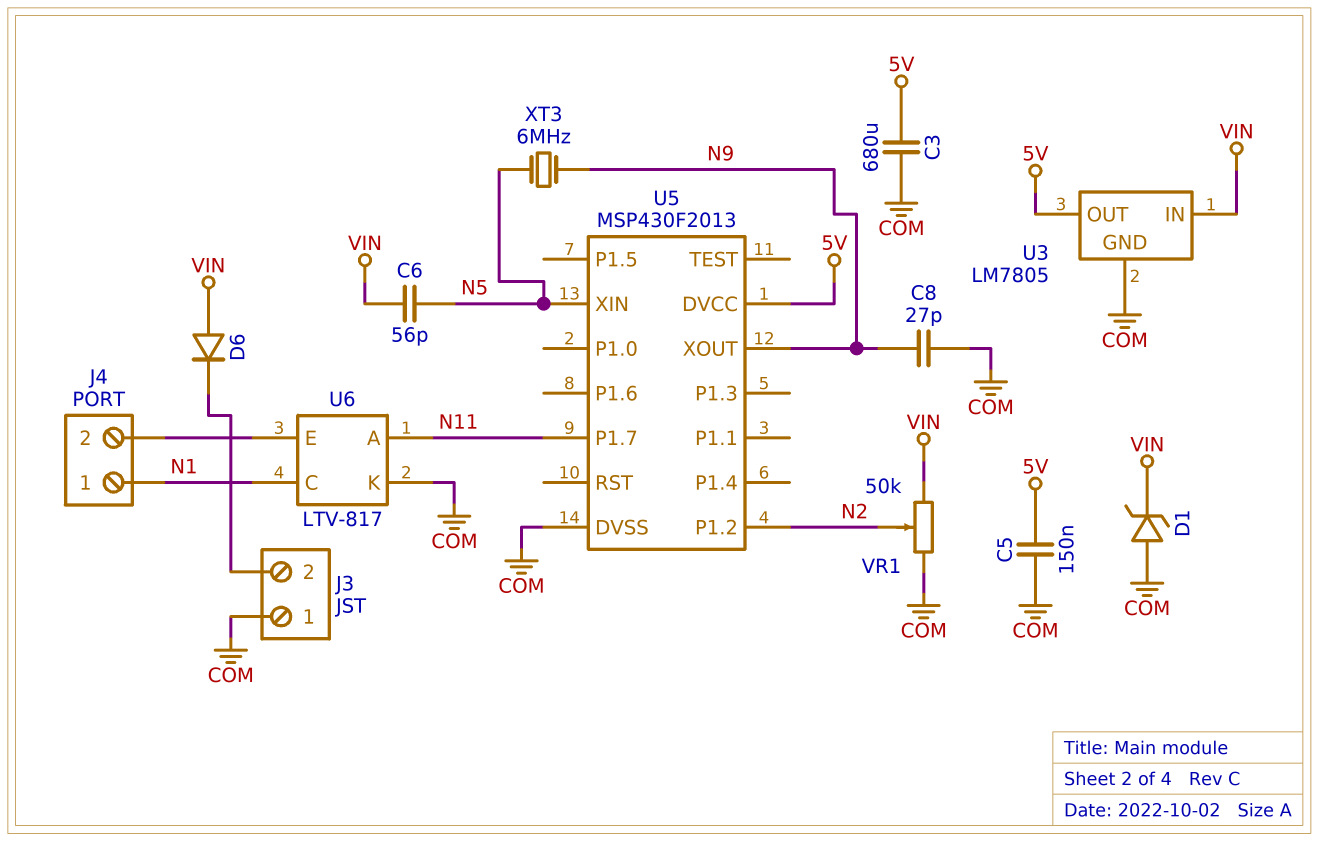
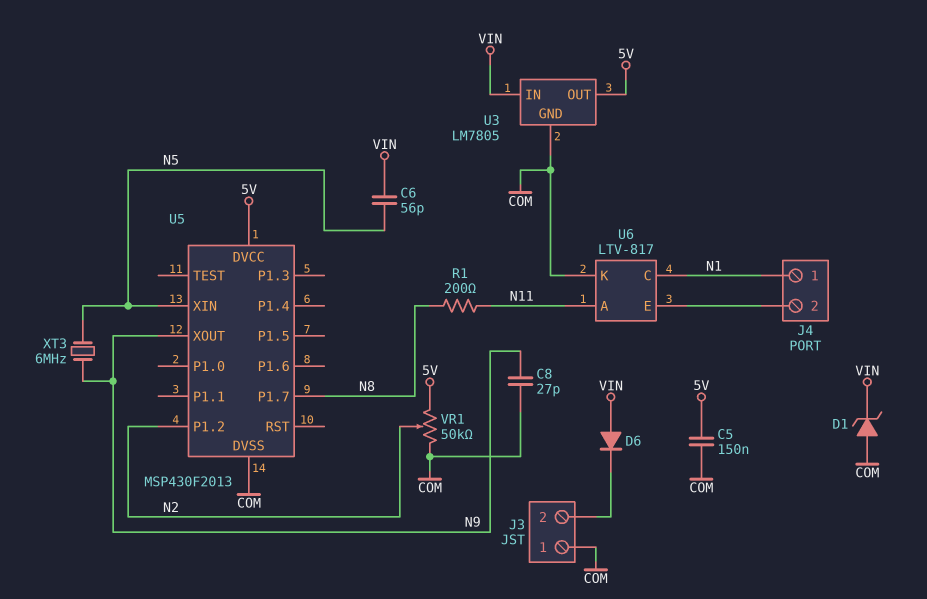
C3: 680uF (5V, COM) -> none
R1: none -> 200 (N8, N11)
U5 pin P1.7: N11 -> N8
VR1: 50k (COM, VIN, wiper N2) -> 50k (5V, COM, wiper N2)

